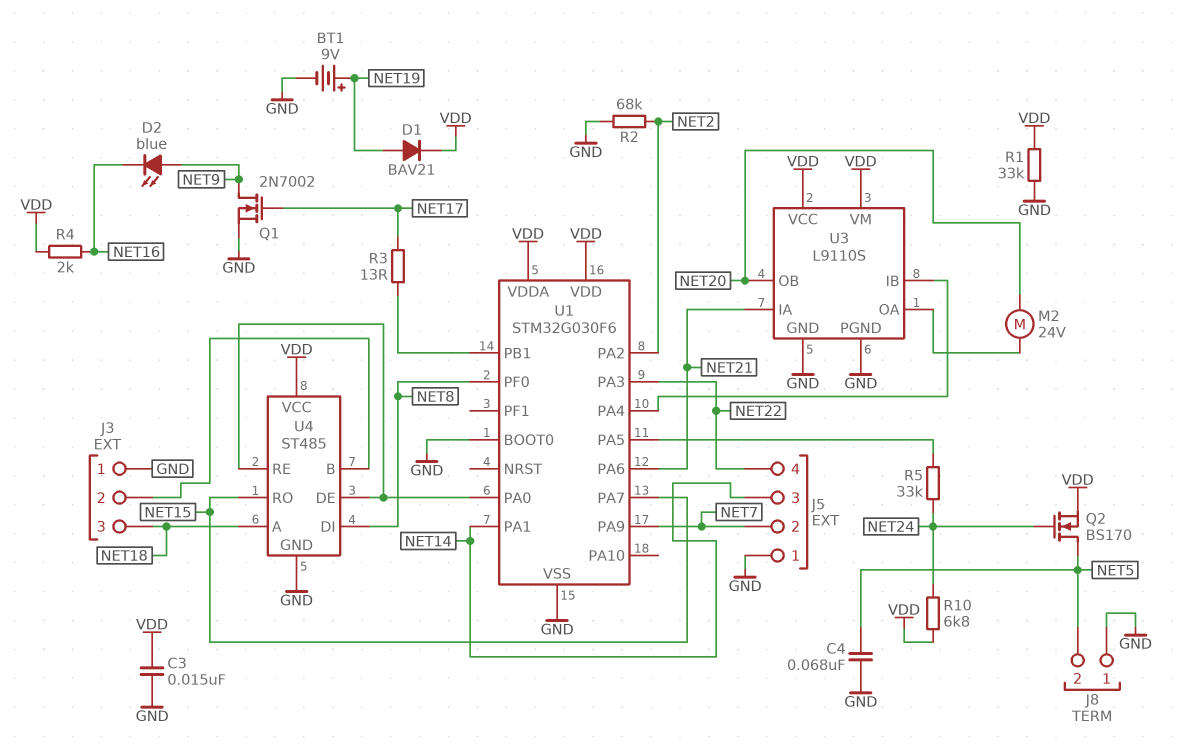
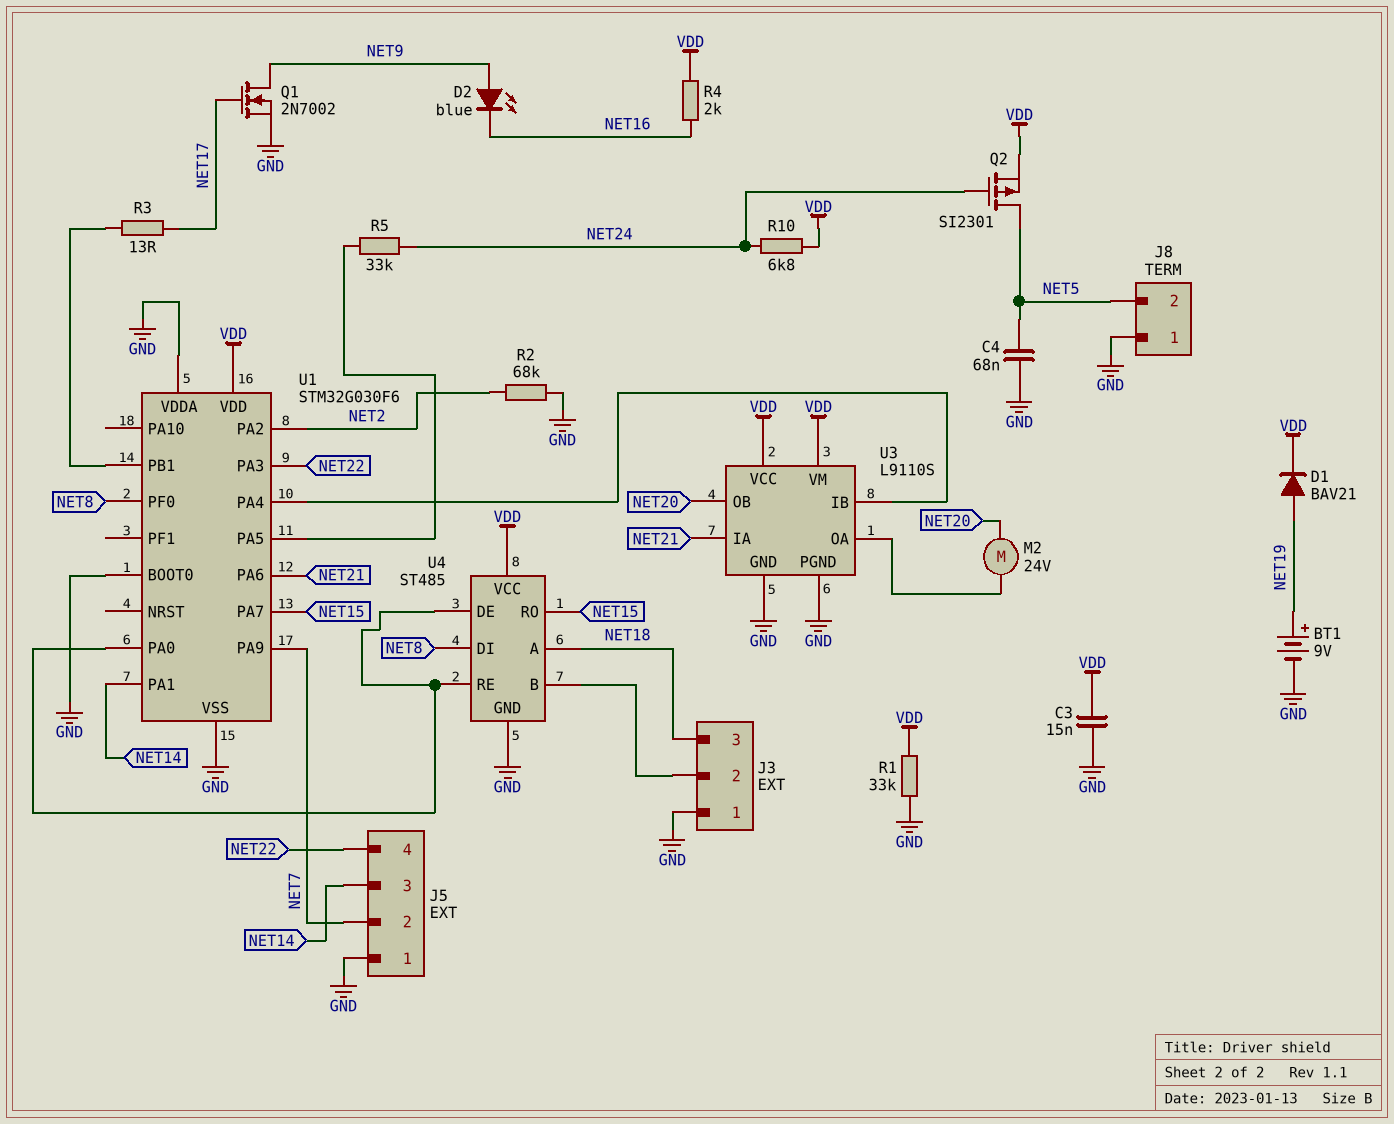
Q2: NMOS BS170 (G NET24, D NET5, S VDD) -> PMOS SI2301 (G NET24, D NET5, S VDD)
U1 pin VDDA: VDD -> GND

